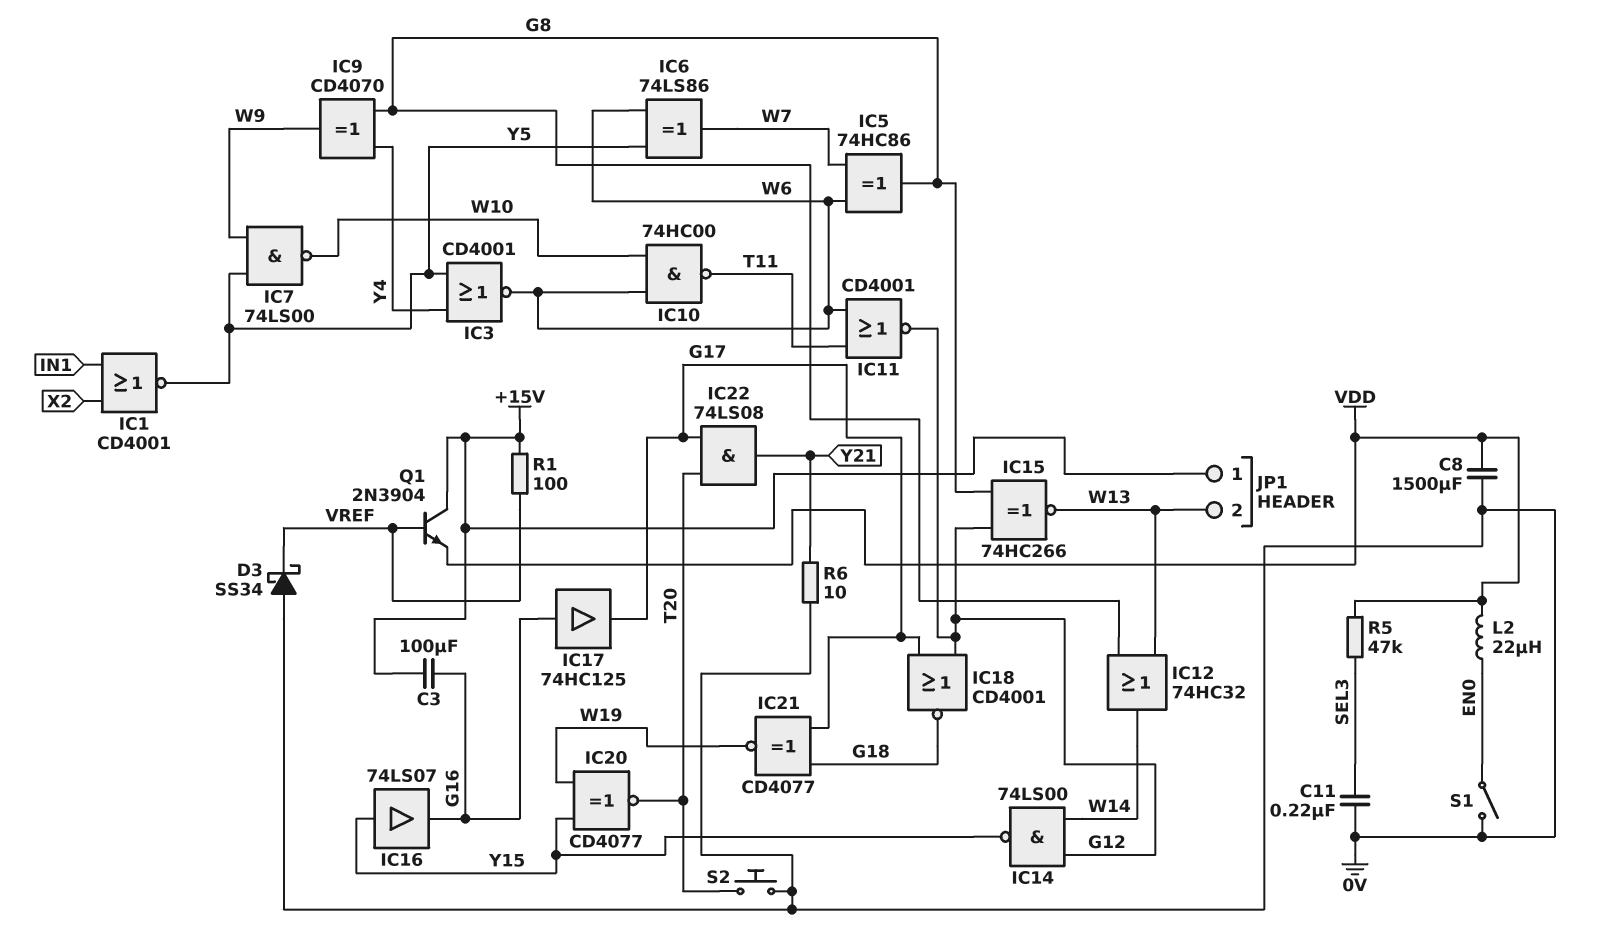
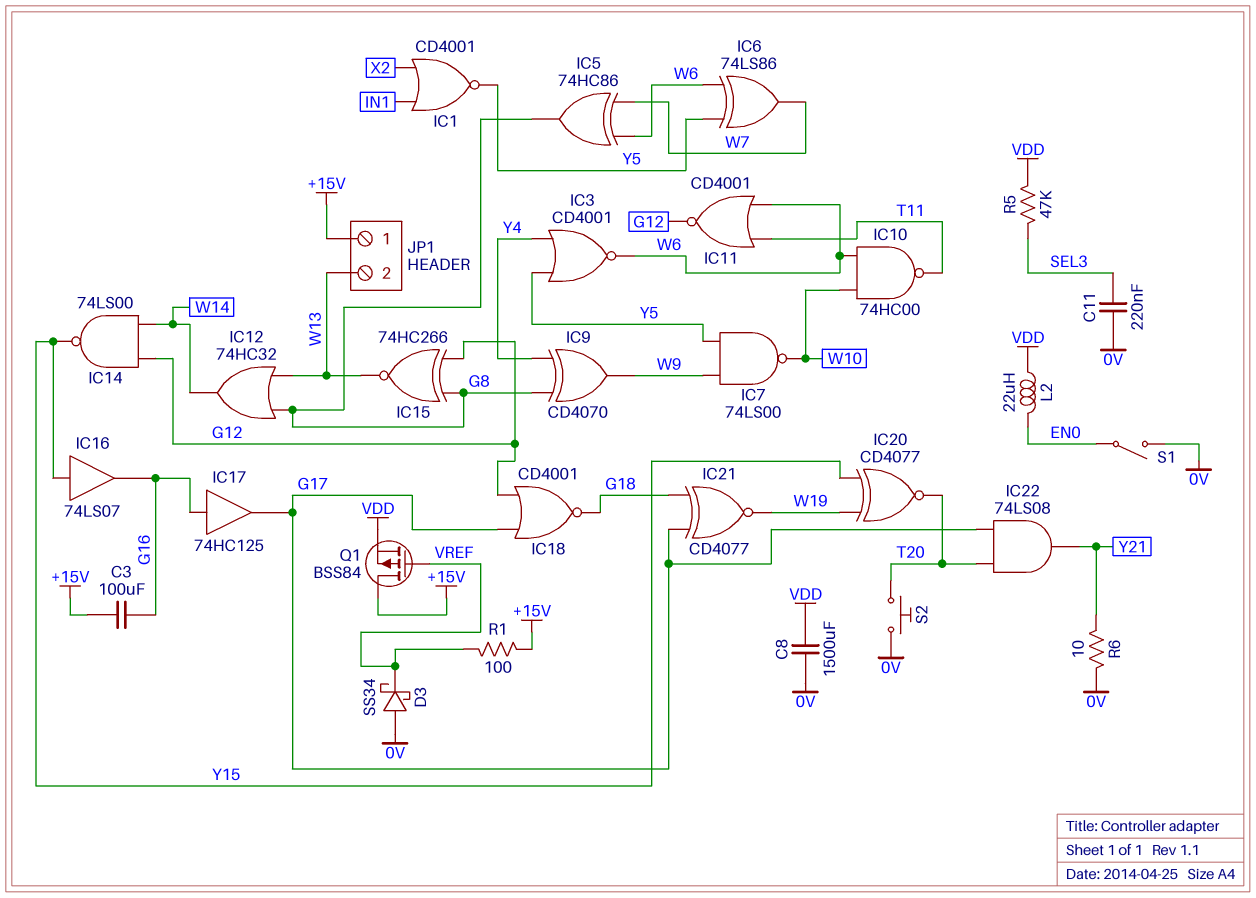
Q1: NPN 2N3904 (B VREF, C +15V, E VDD) -> PMOS BSS84 (G VREF, D +15V, S VDD)

